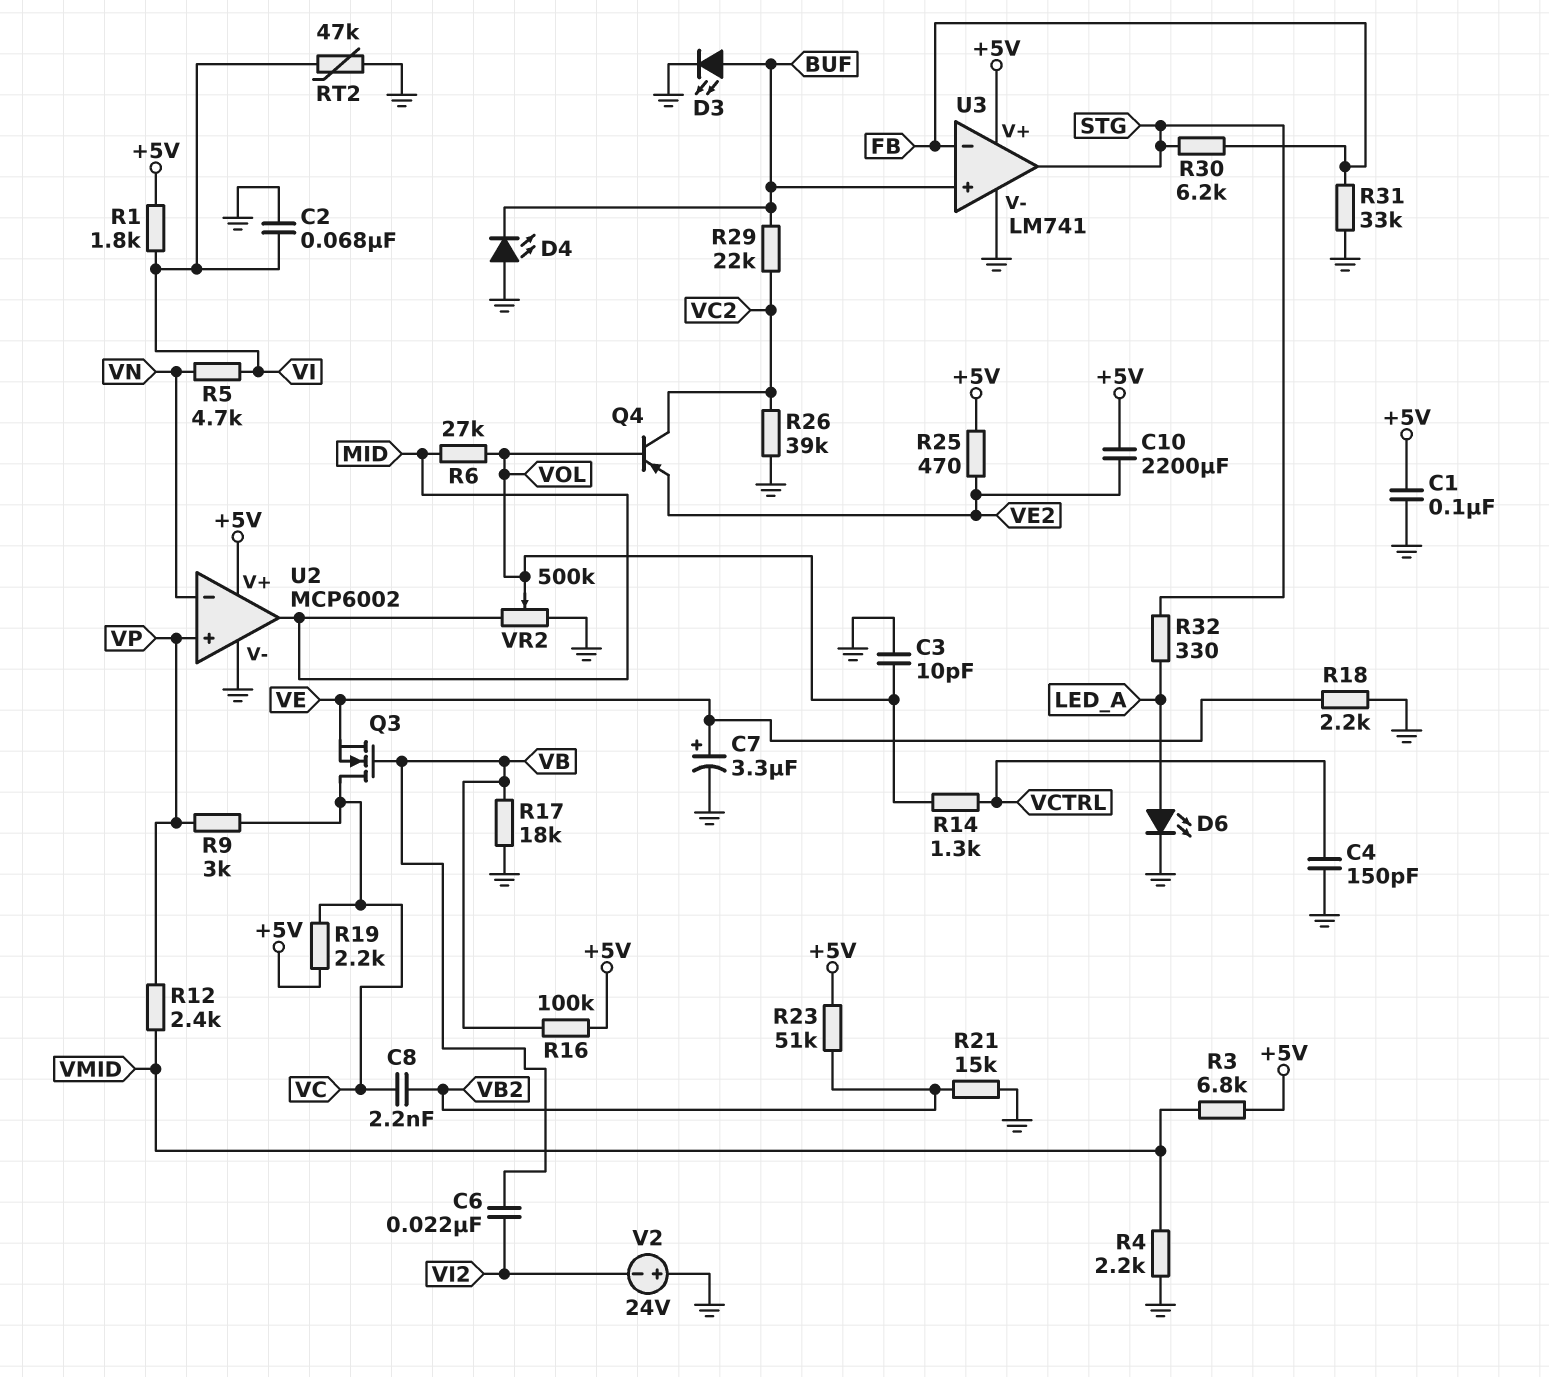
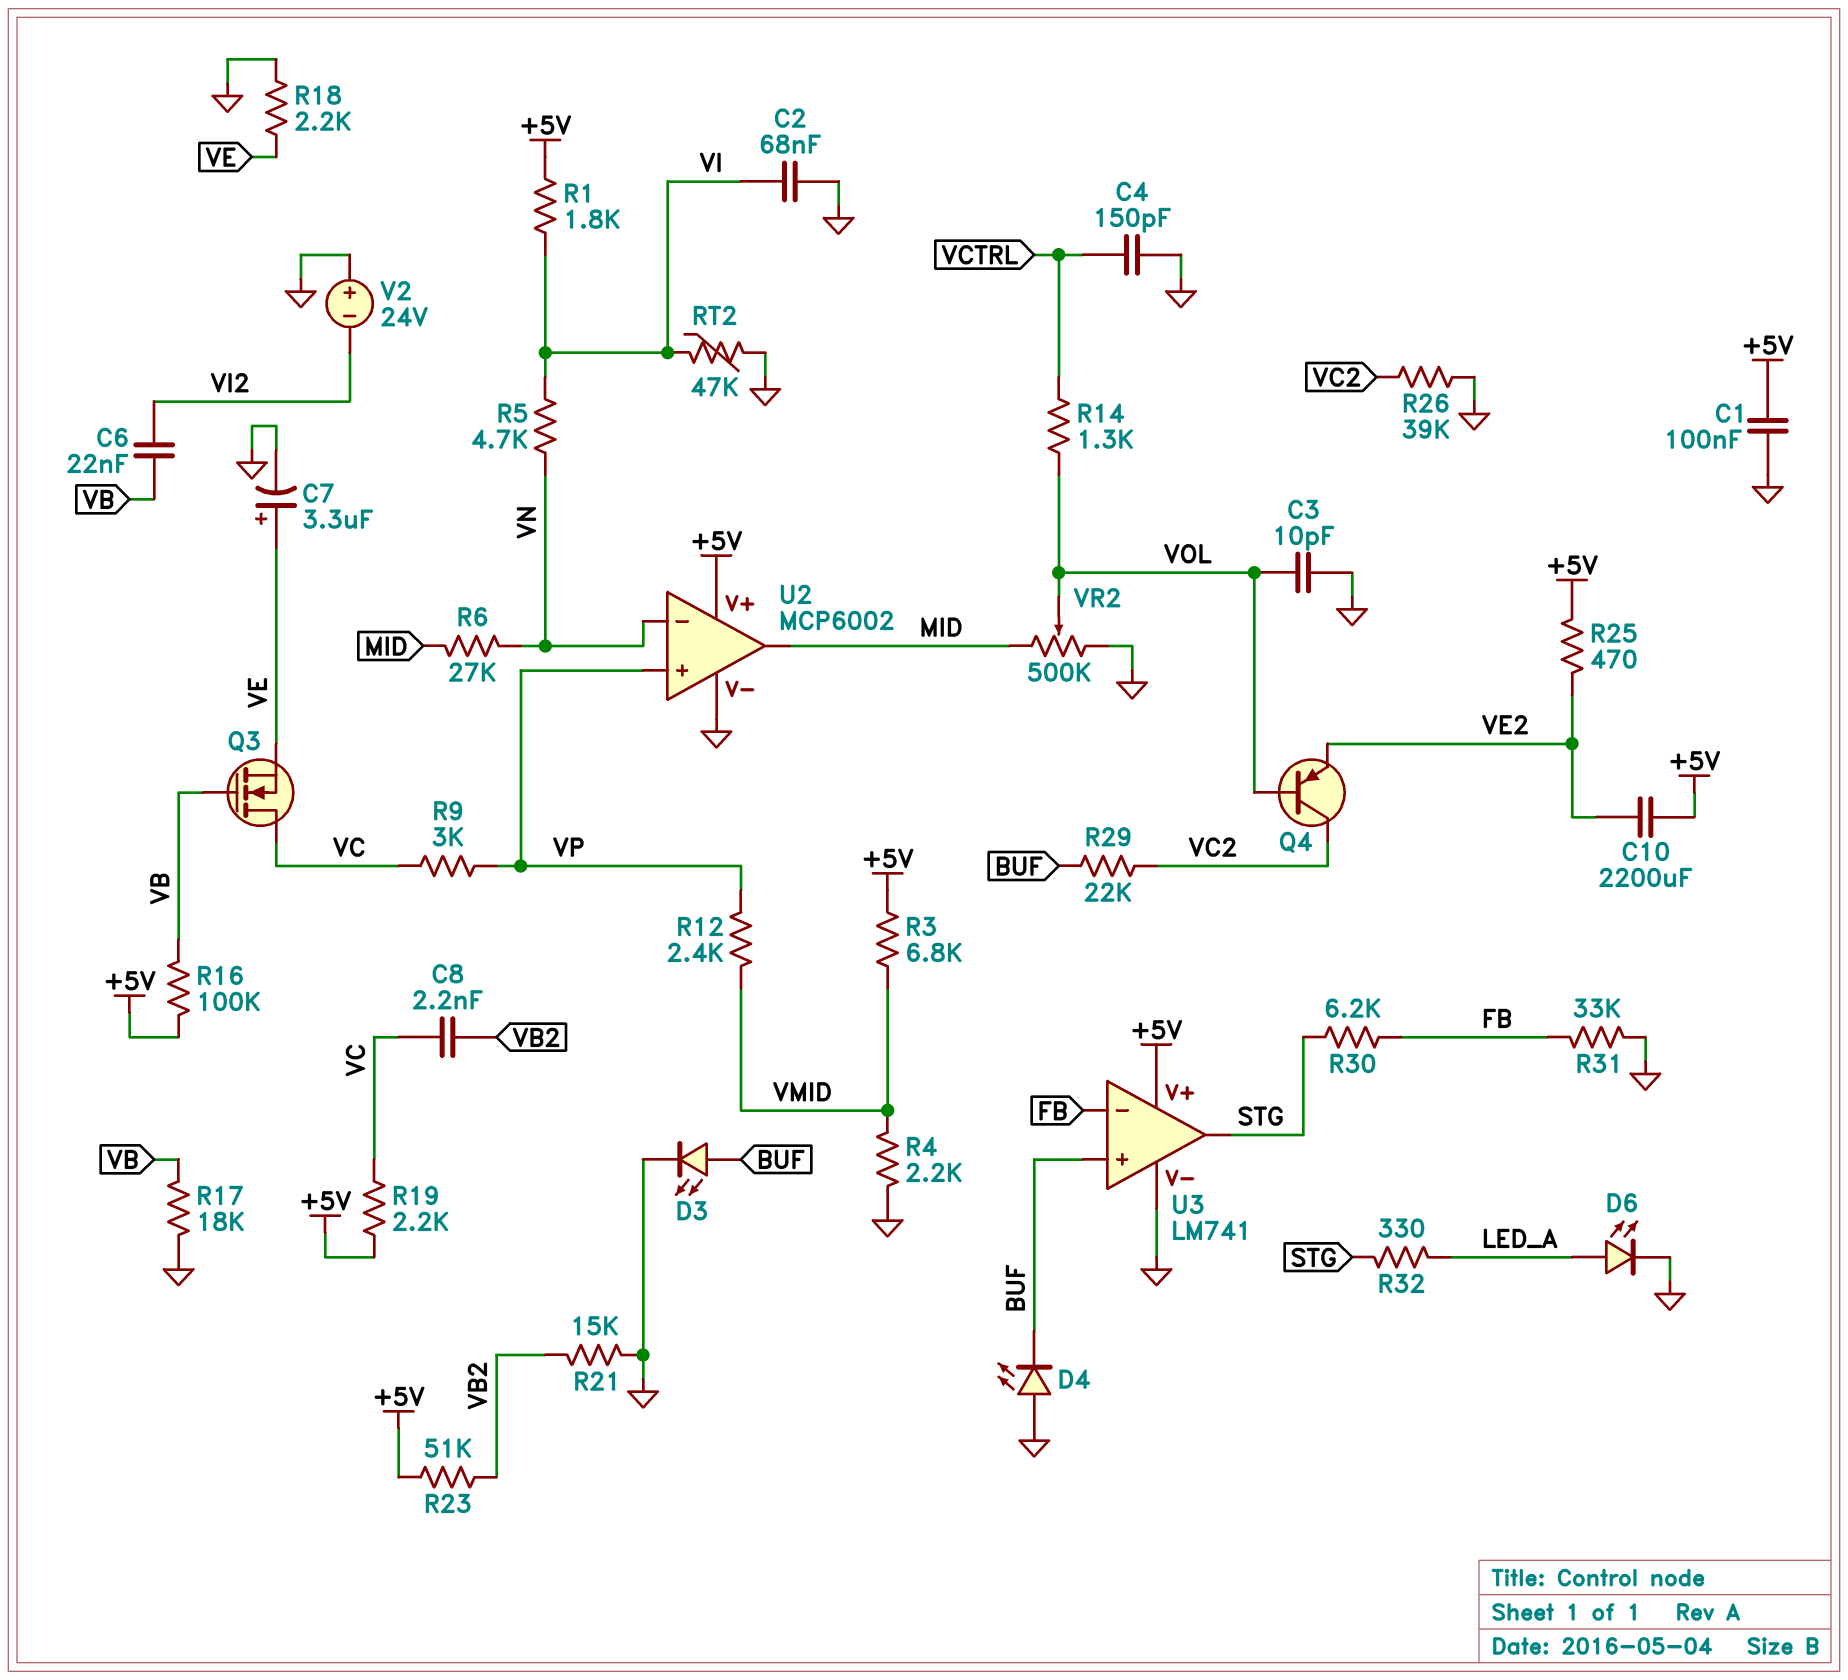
R6: 27k (MID, VOL) -> 27k (MID, VN)

